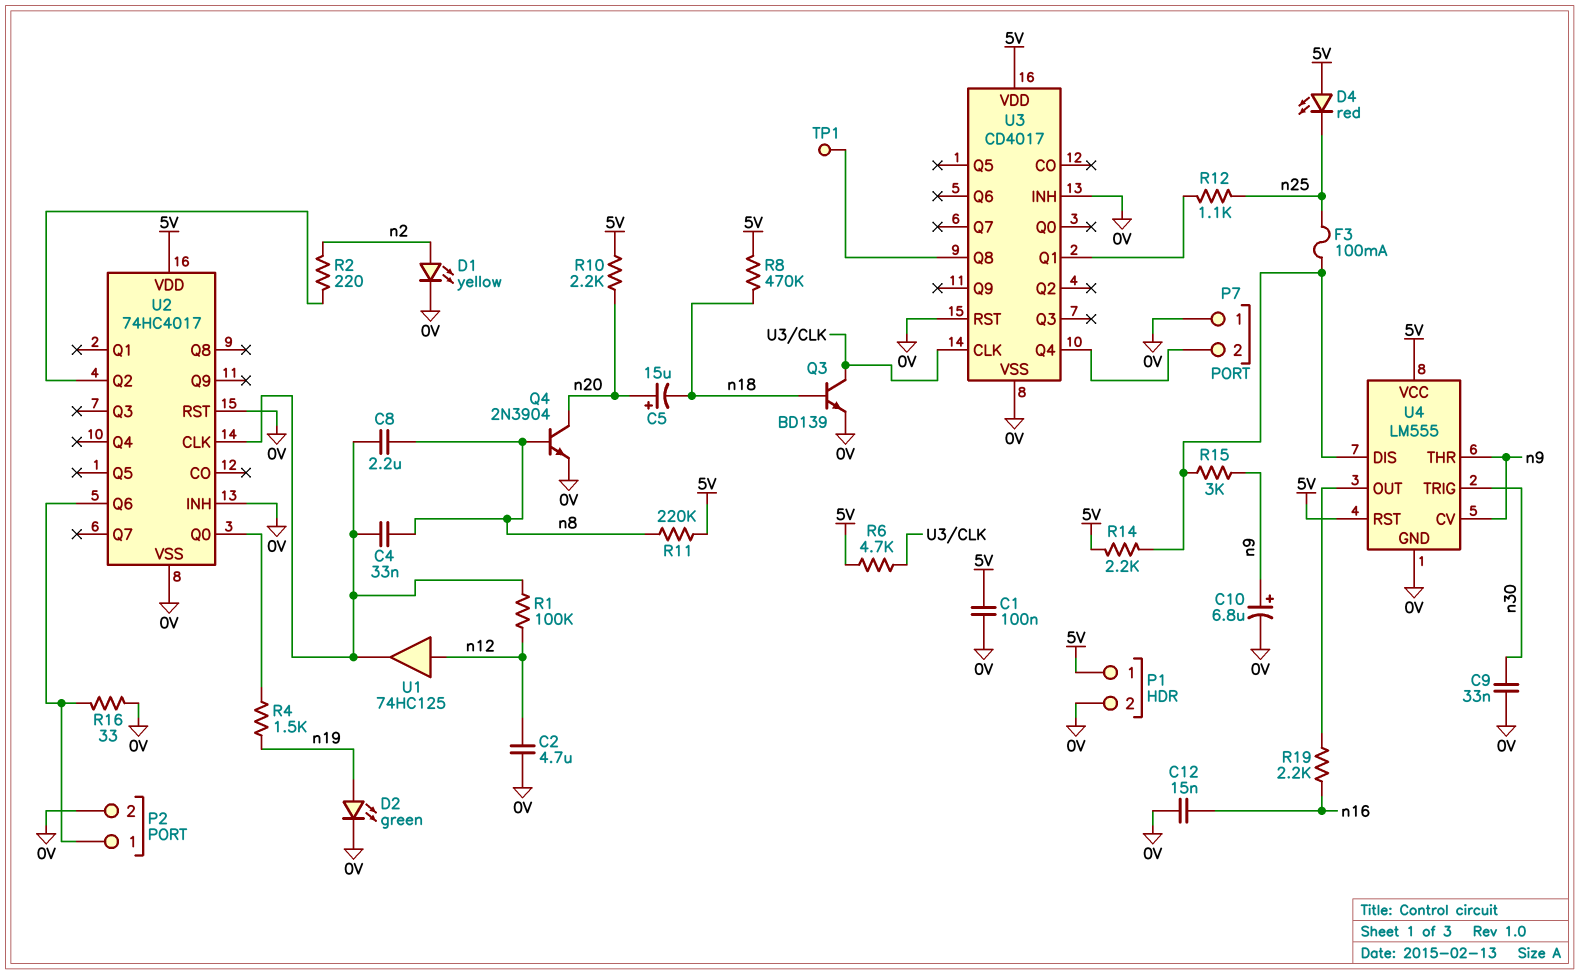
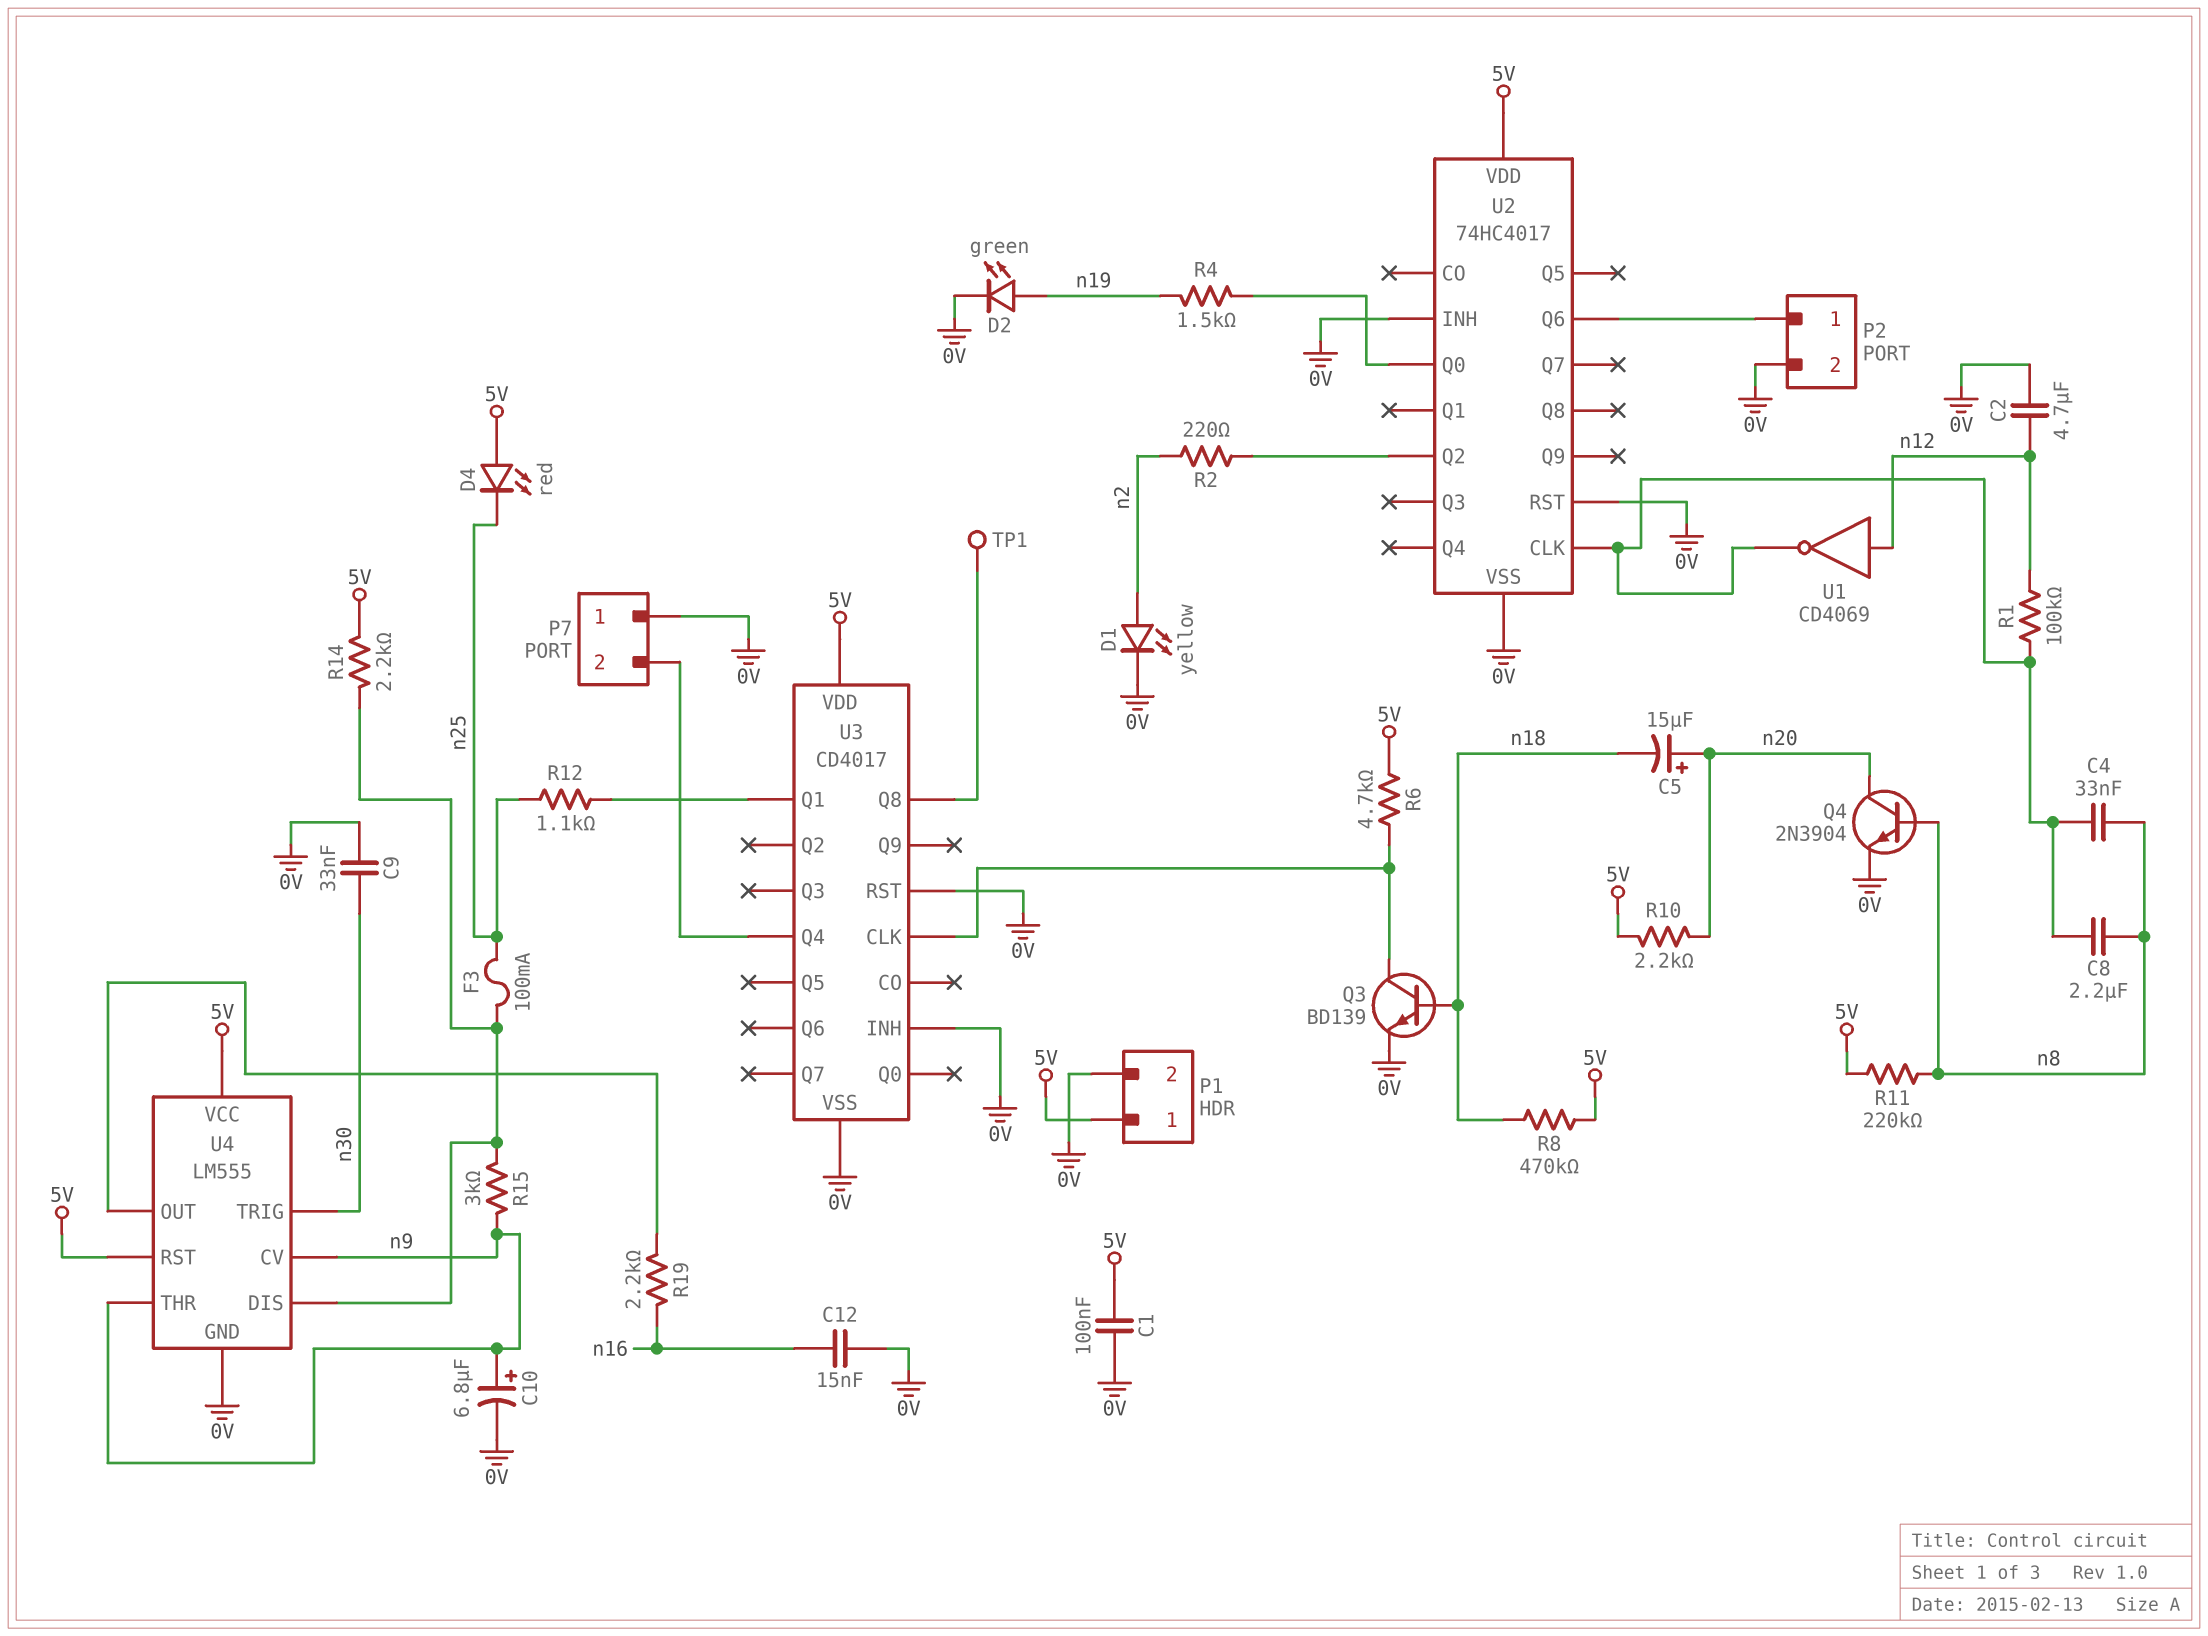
R16: 33 (0V, P2/1) -> none
U1: buffer 74HC125 (in n12, out U2/CLK) -> NOT CD4069 (in n12, out U2/CLK)

